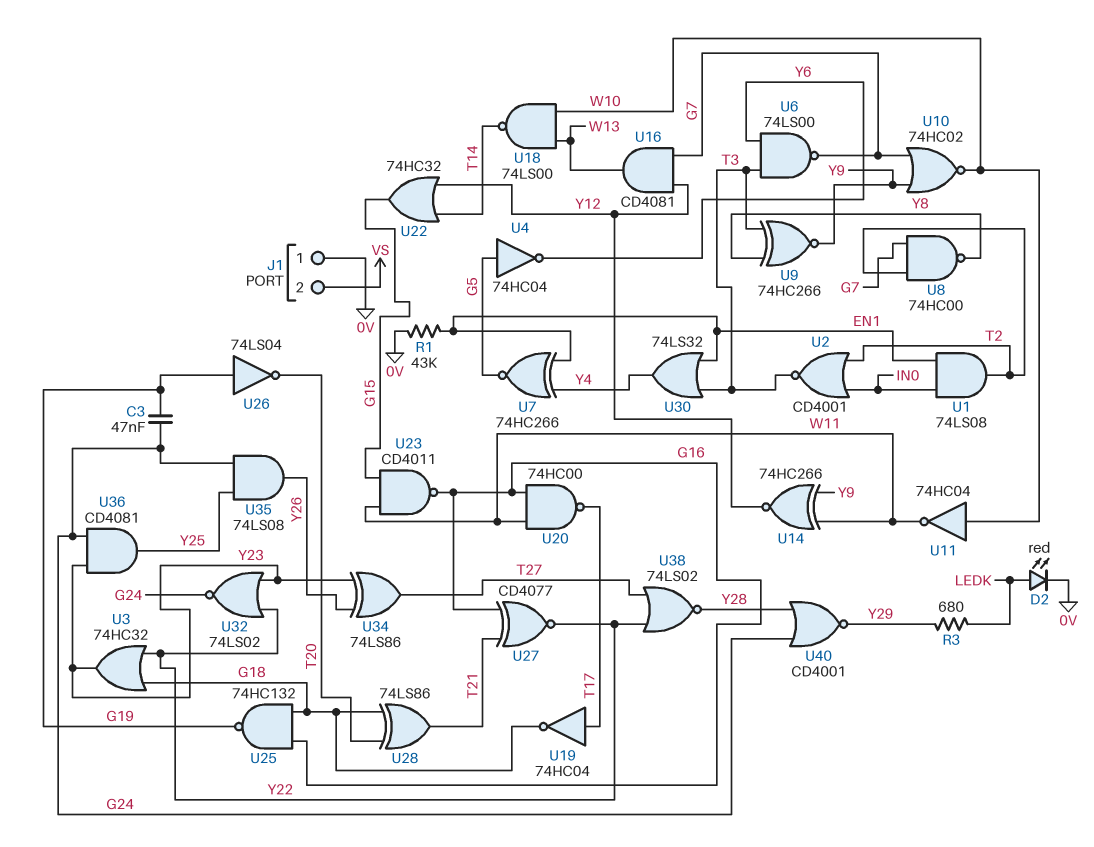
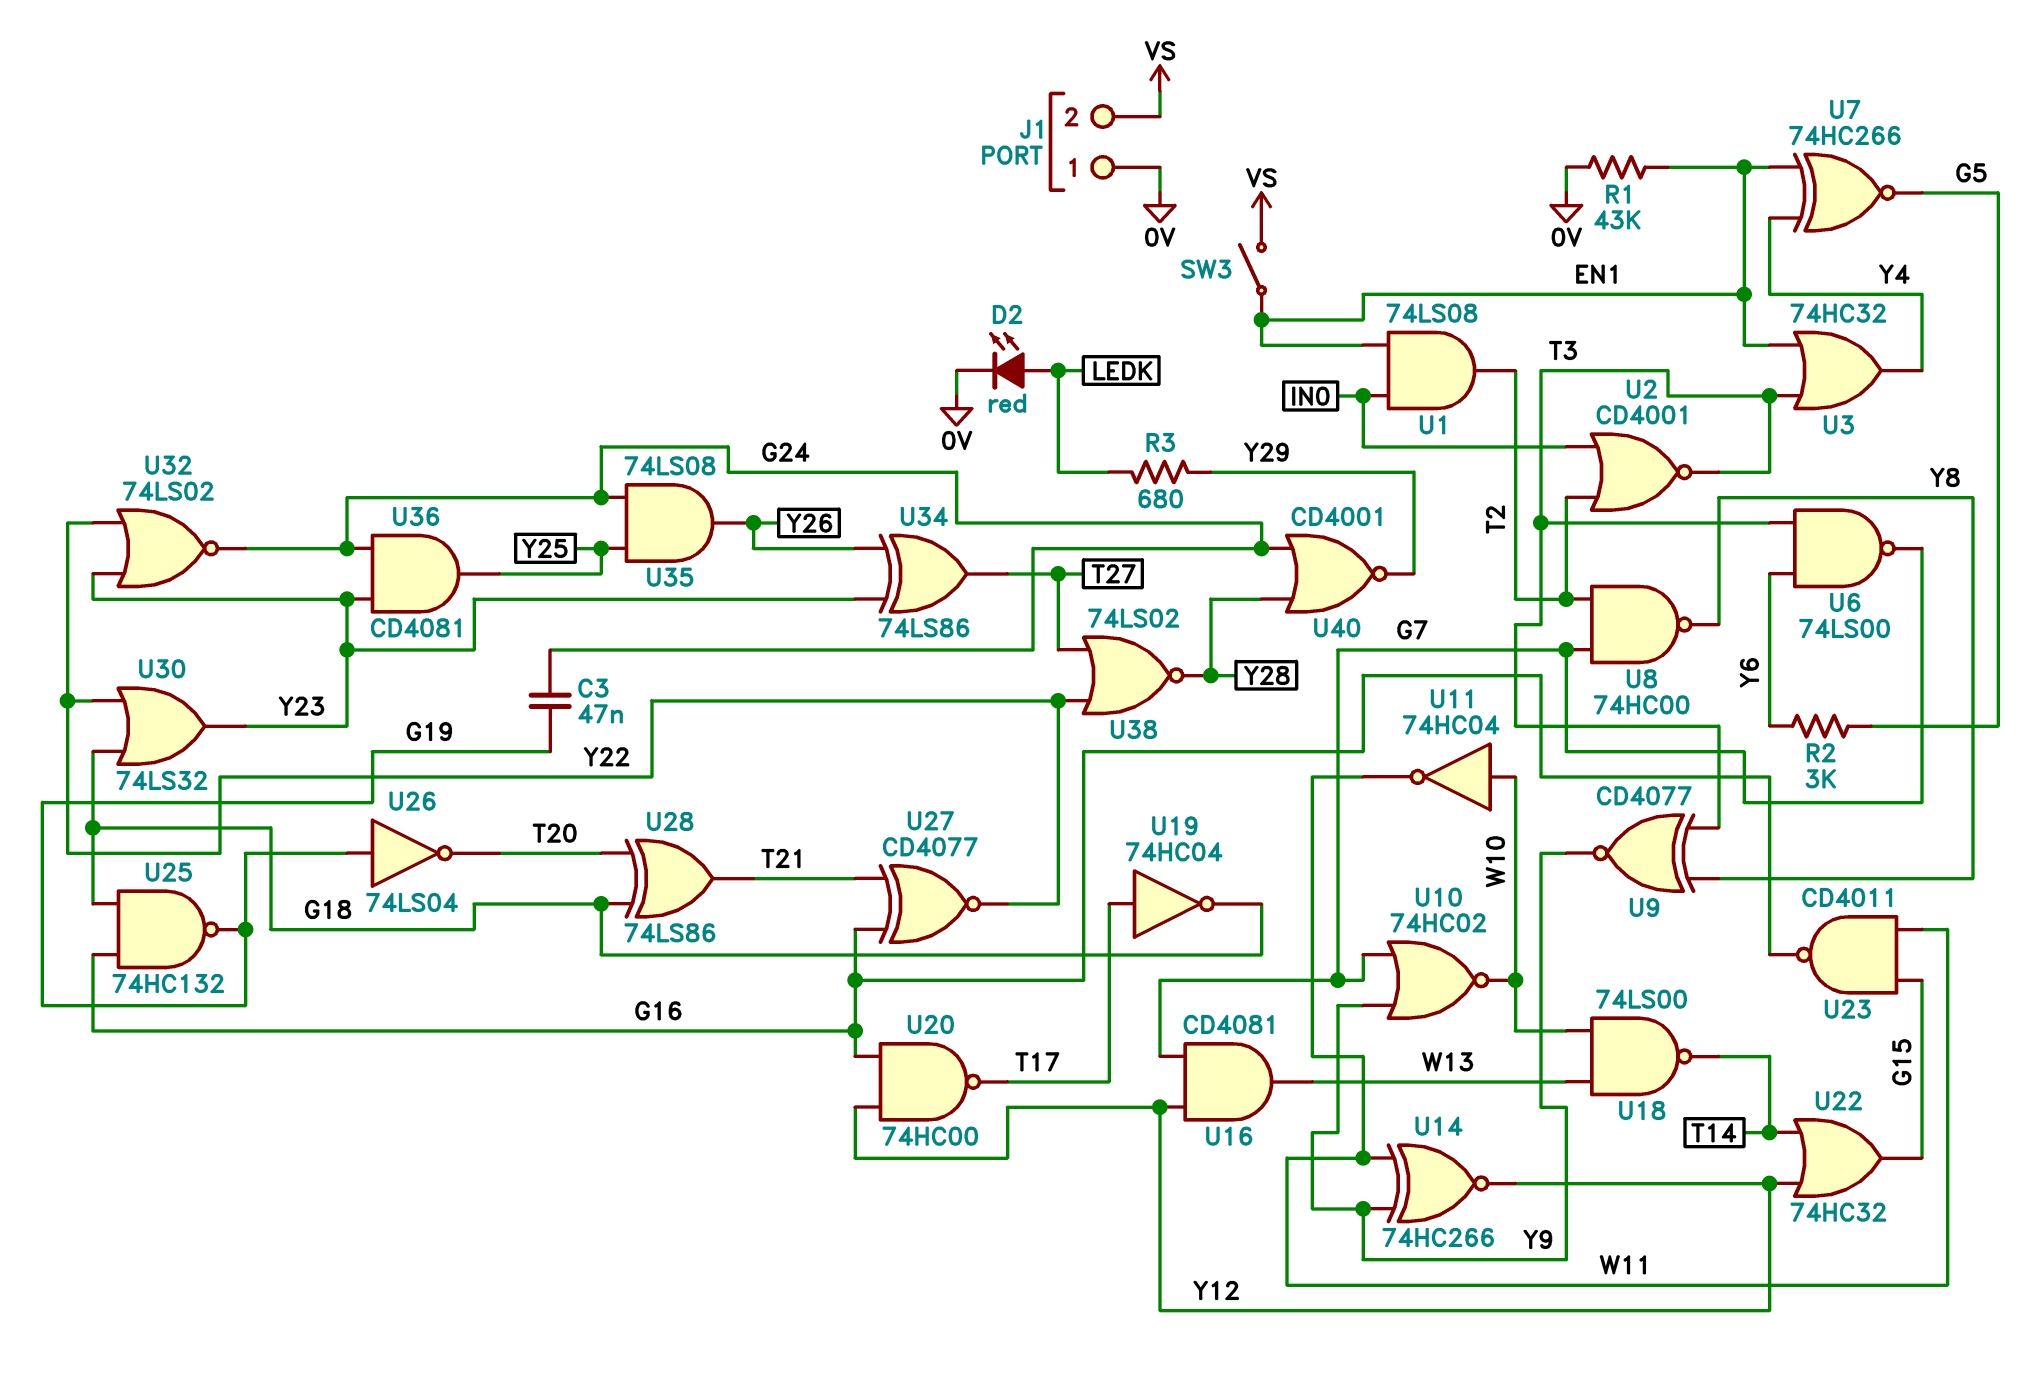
R2: none -> 3k (G5, Y6)
SW3: none -> switch (EN1, VS)
U3: OR 74HC32 (in G18, in Y22, out Y23) -> OR 74HC32 (in EN1, in T3, out Y4)
U4: NOT 74HC04 (in G5, out Y6) -> none
U9: XNOR 74HC266 (in T3, in Y8, out Y9) -> XNOR CD4077 (in T3, in Y8, out Y9)
U20: NAND 74HC00 (in G16, in W11, out T17) -> NAND 74HC00 (in G16, in Y12, out T17)
U30: OR 74LS32 (in EN1, in T3, out Y4) -> OR 74LS32 (in G18, in Y22, out Y23)

